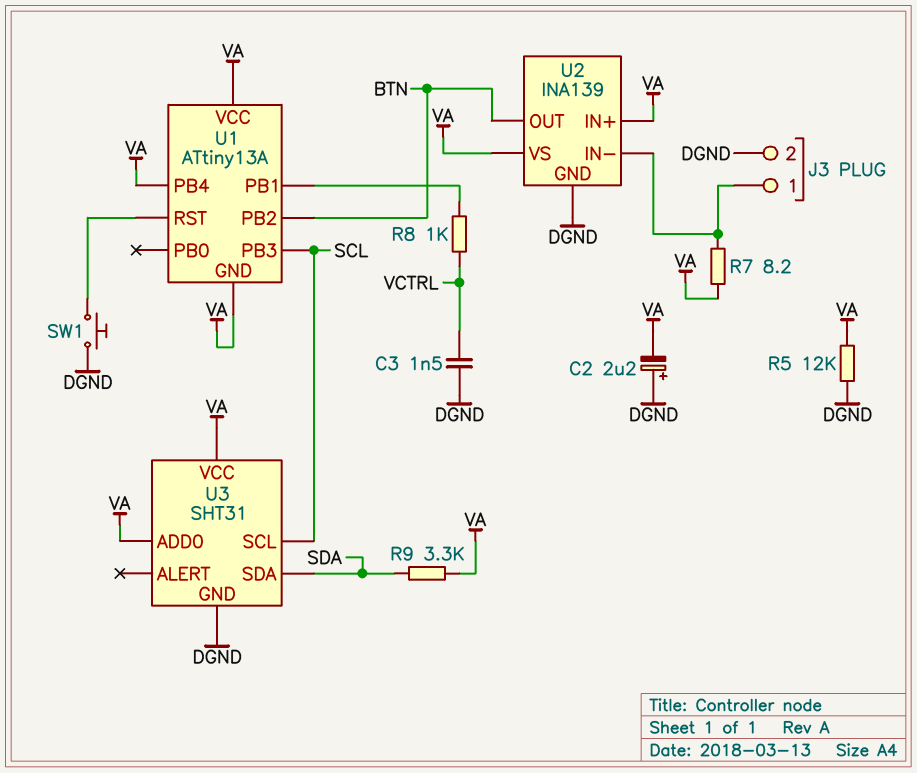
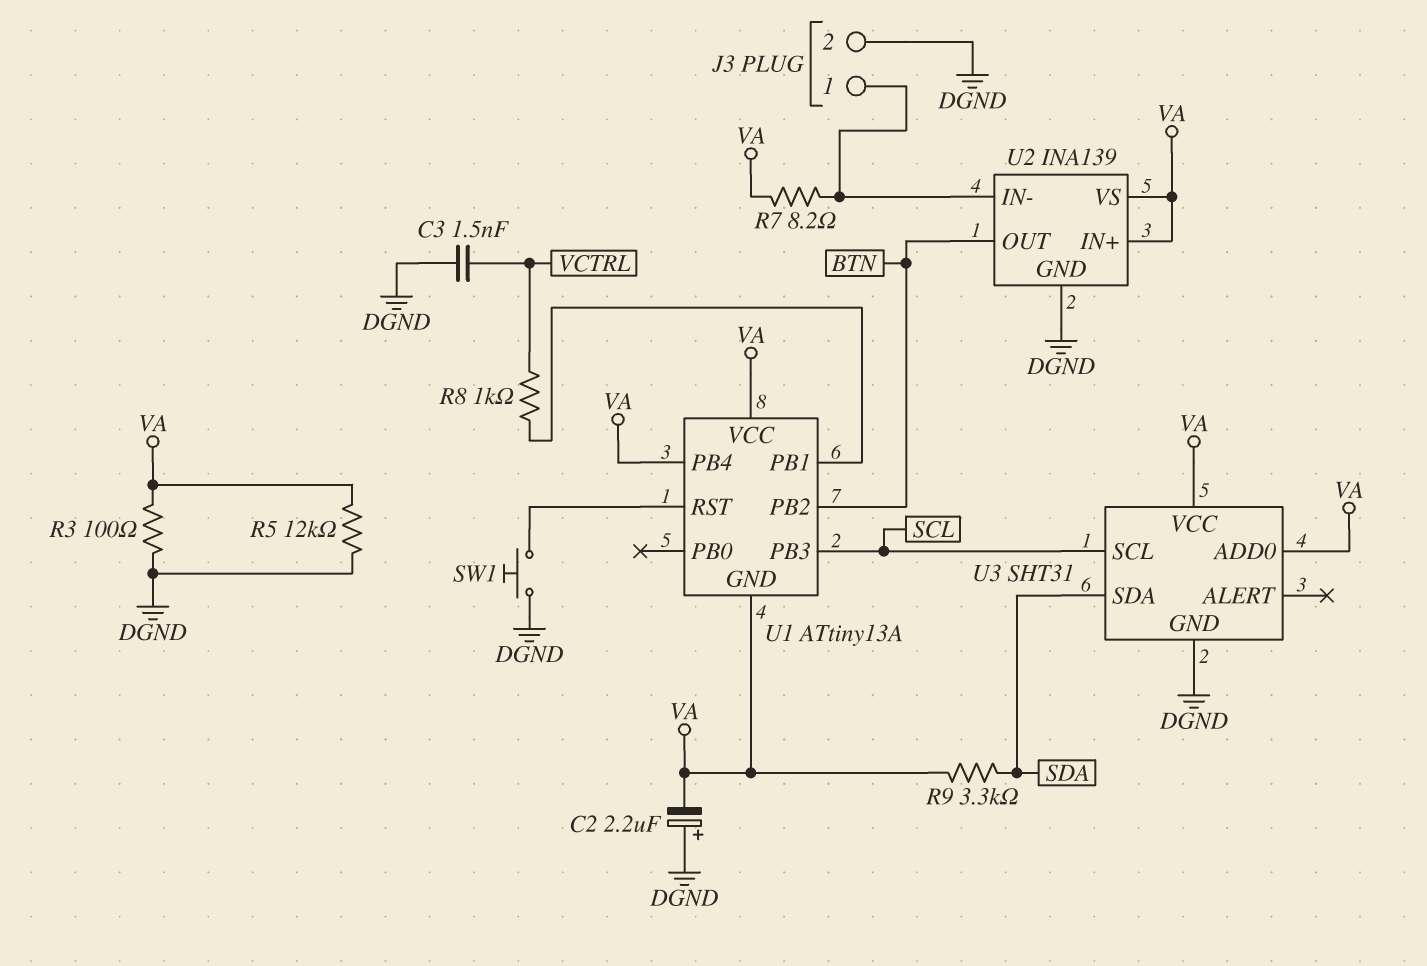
R3: none -> 100 (DGND, VA)

